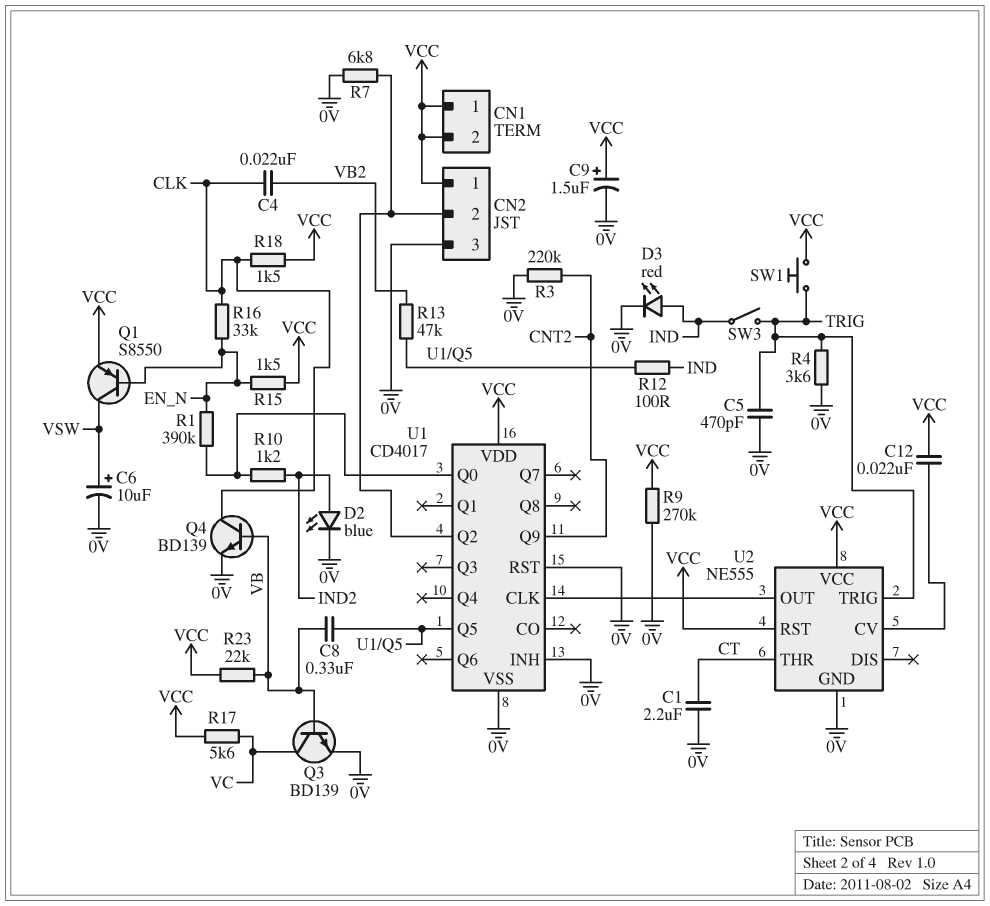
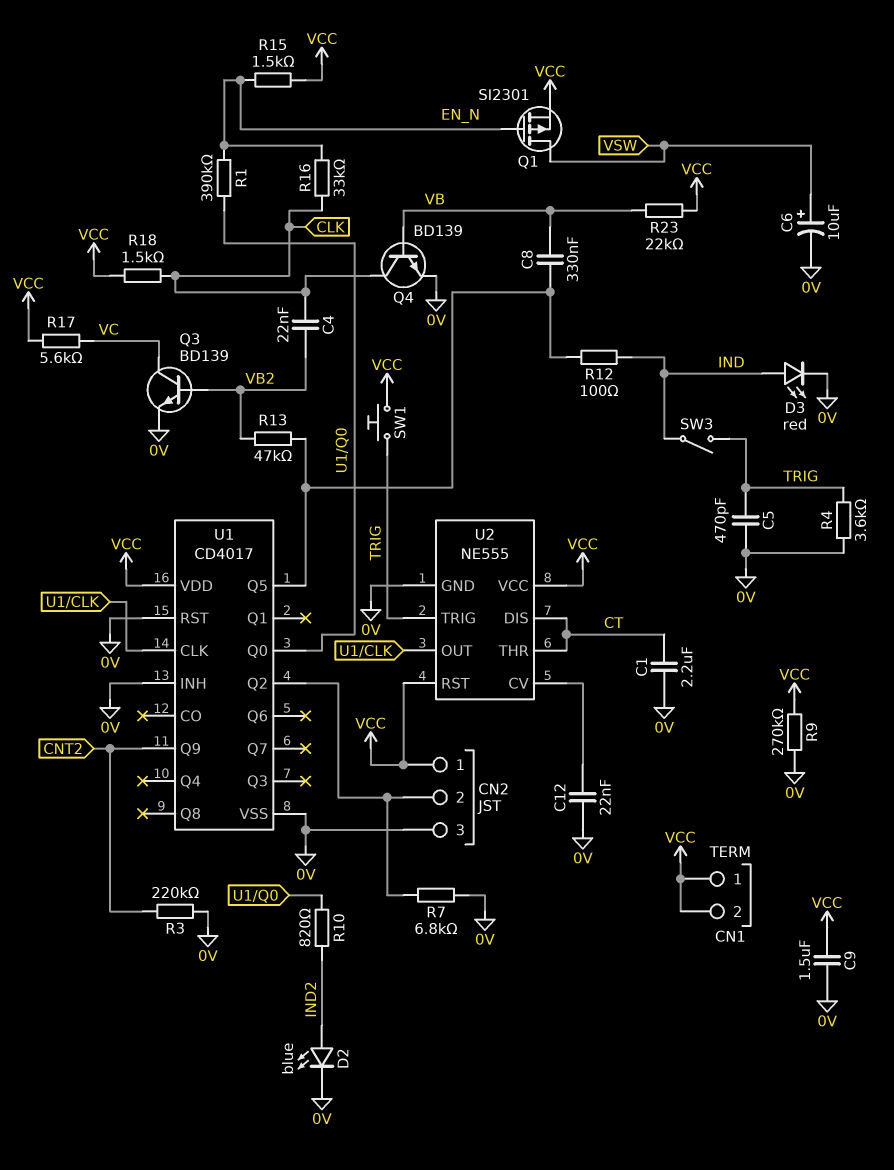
C9: 1.5uF (plus VCC, minus 0V) -> 1.5uF (0V, VCC)
C12: 22nF (U2/CV, VCC) -> 22nF (0V, U2/CV)
Q1: PNP S8550 (B EN_N, C VSW, E VCC) -> PMOS SI2301 (G EN_N, D VSW, S VCC)
Q3: NPN BD139 (B VB, C VC, E 0V) -> NPN BD139 (B VB2, C VC, E 0V)
R10: 1.2k (IND2, U1/Q0) -> 820 (IND2, U1/Q0)
U2 pin DIS: none -> CT

